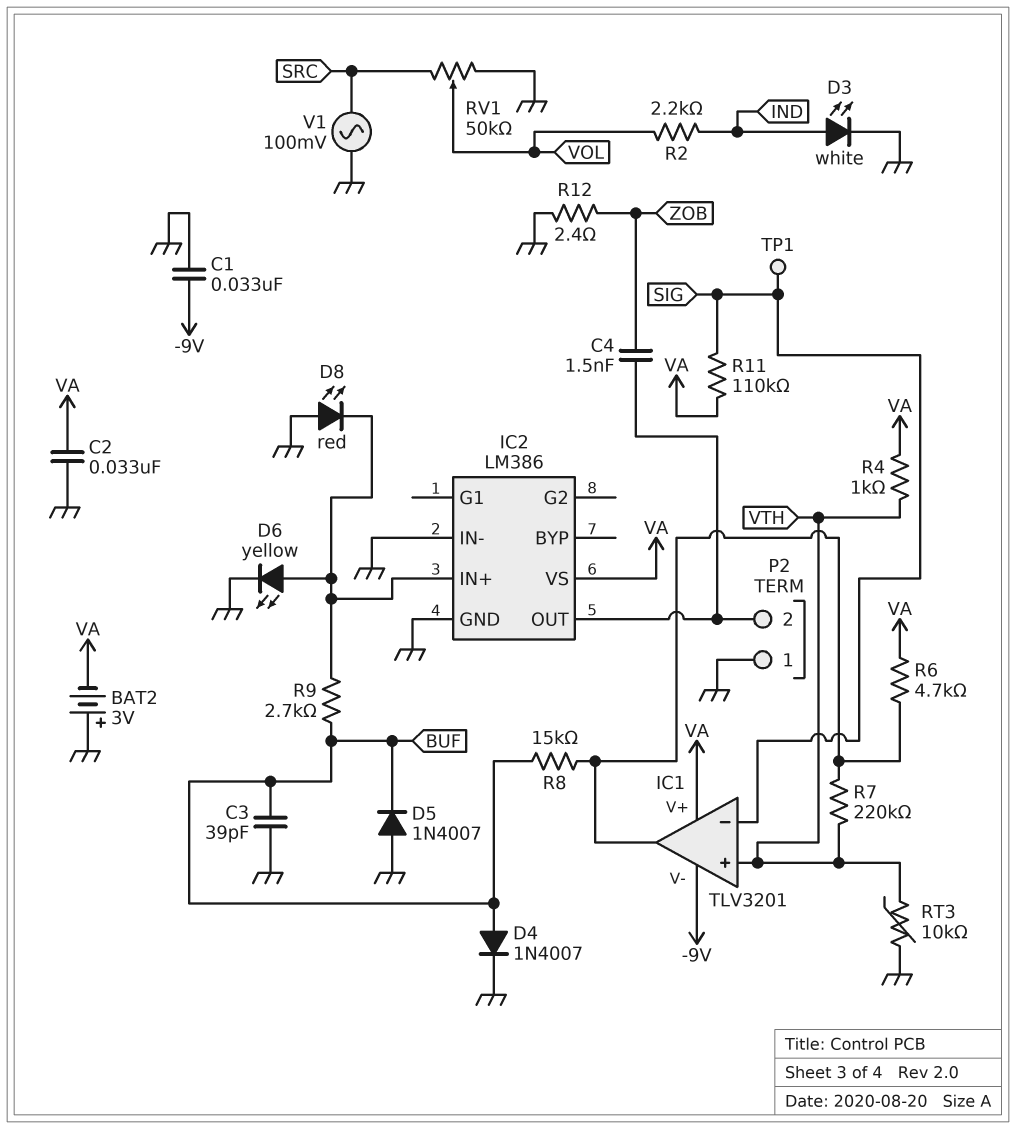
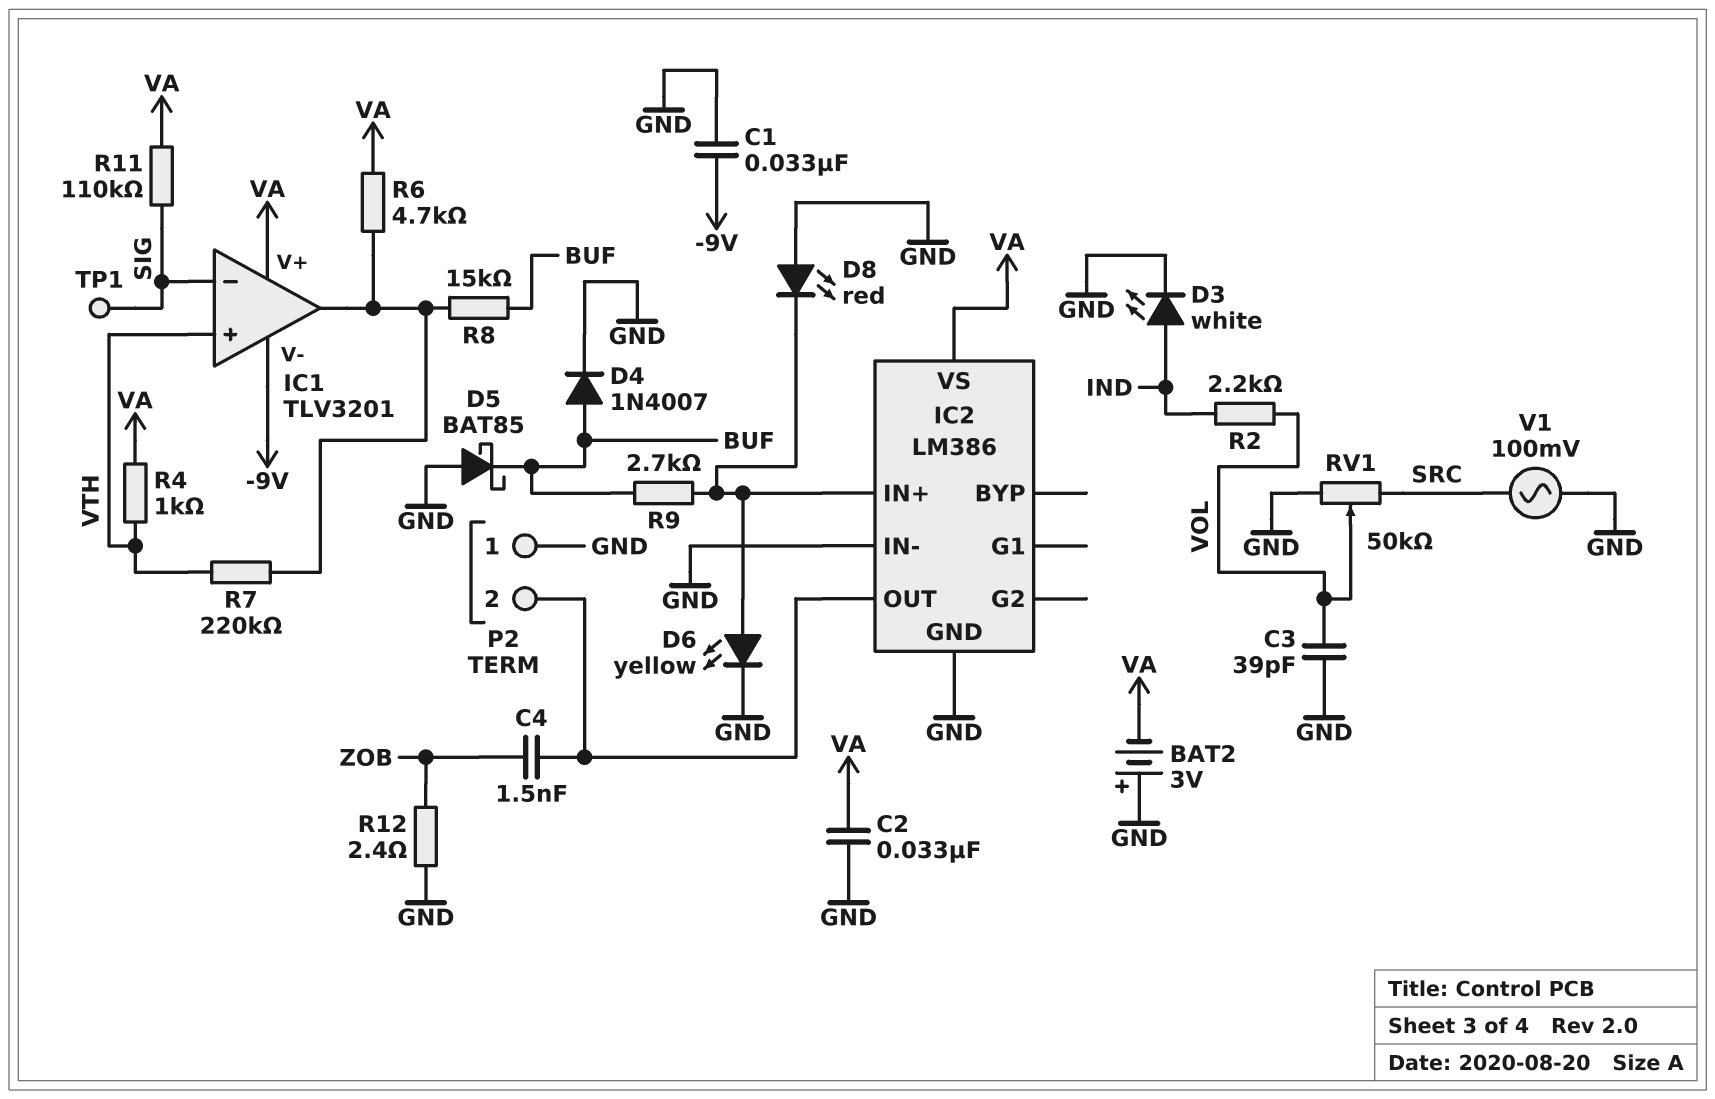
C3: 39pF (BUF, GND) -> 39pF (GND, VOL)
D5: diode 1N4007 (A GND, K BUF) -> schottky BAT85 (A GND, K BUF)
RT3: 10k (GND, VTH) -> none

